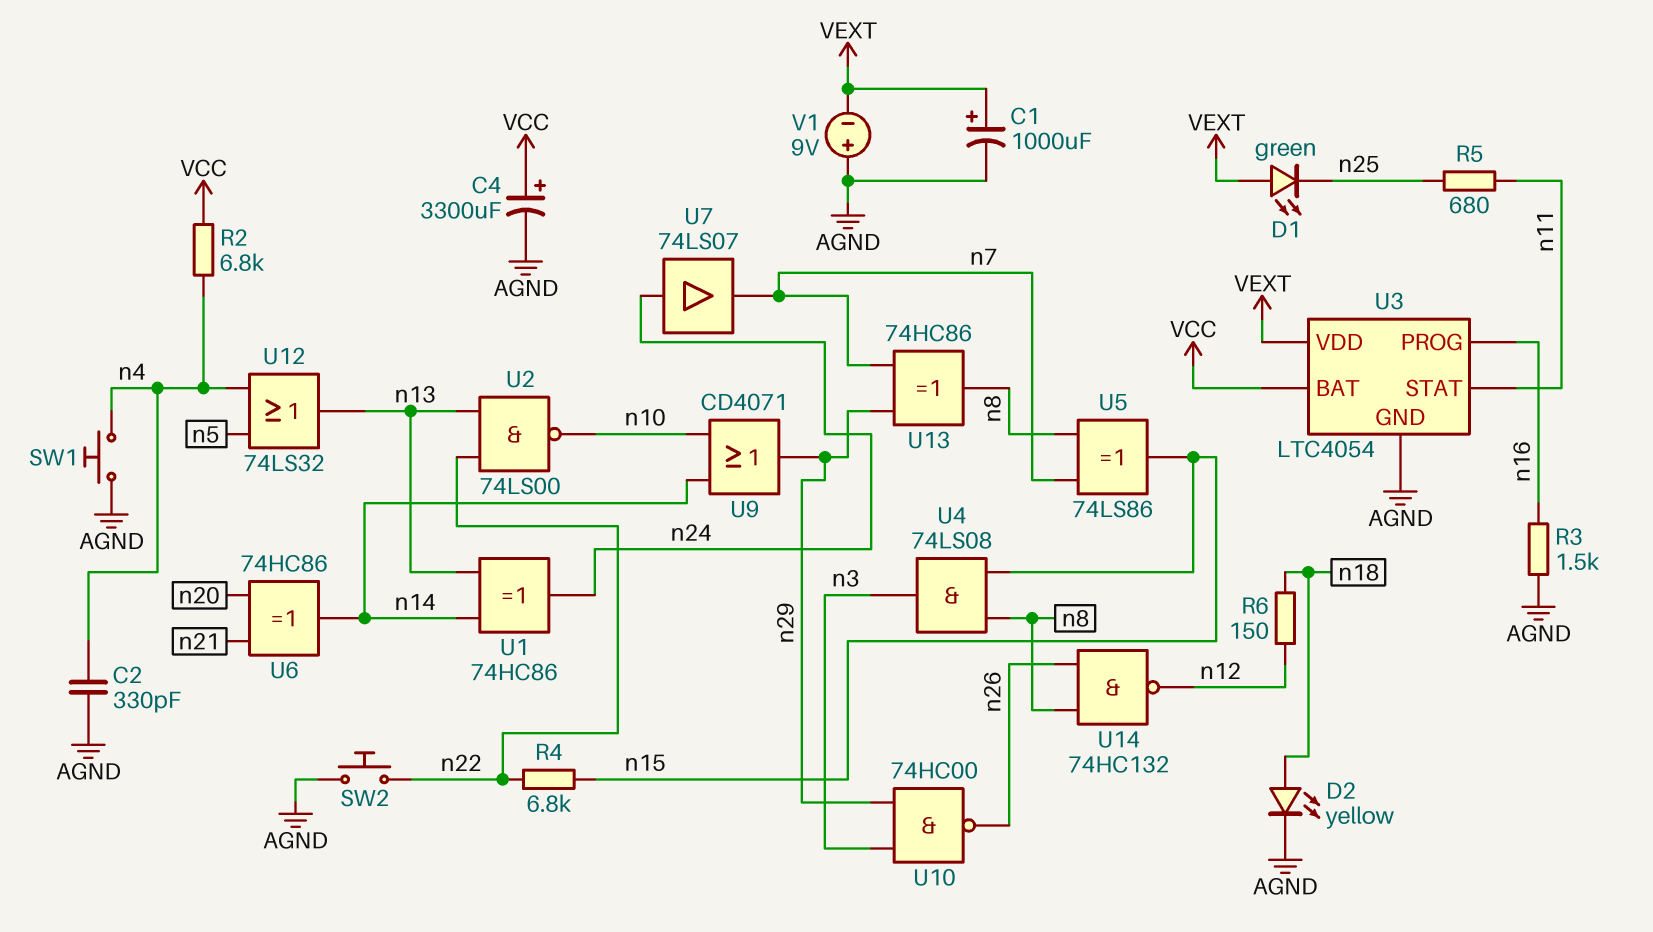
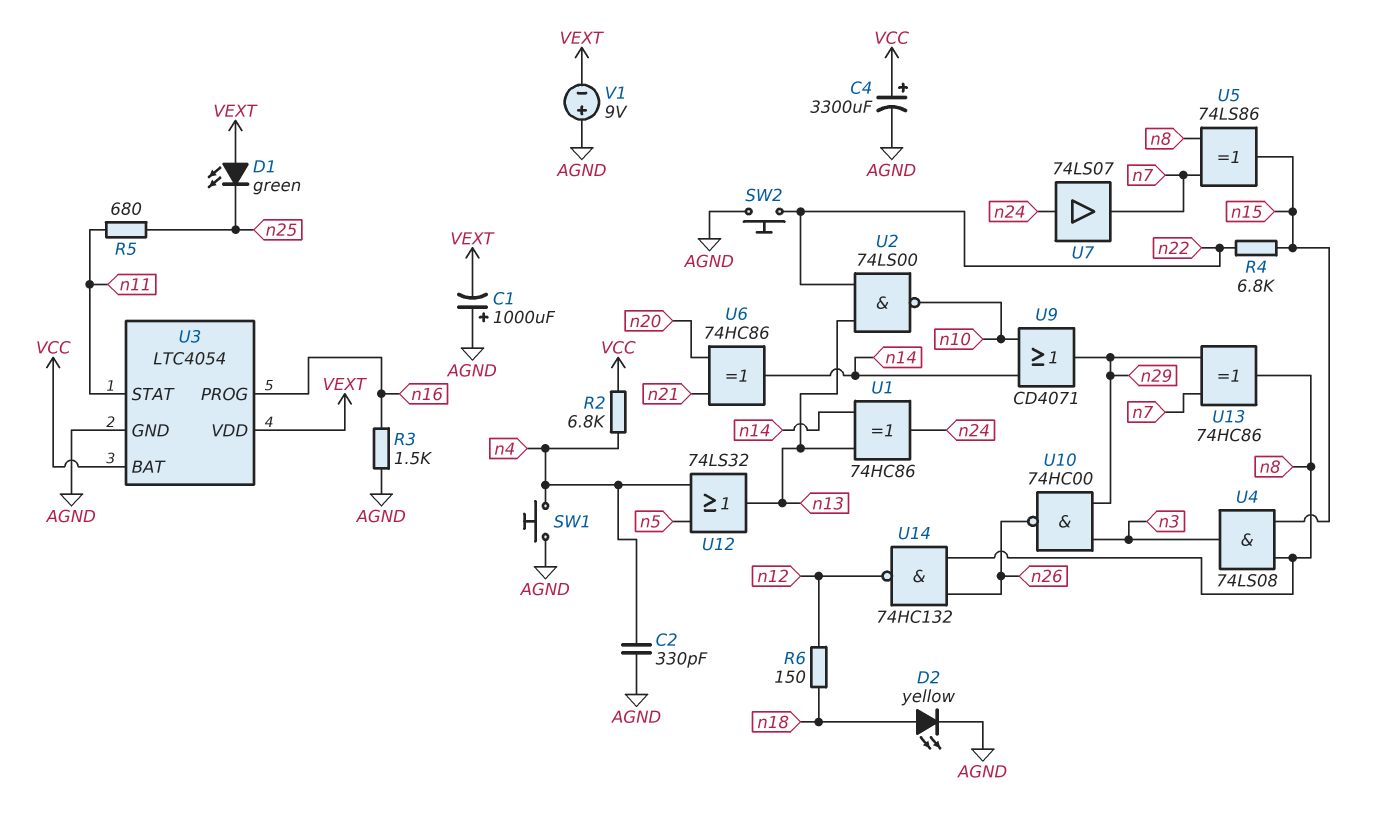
C1: 1000uF (plus VEXT, minus AGND) -> 1000uF (plus AGND, minus VEXT)

